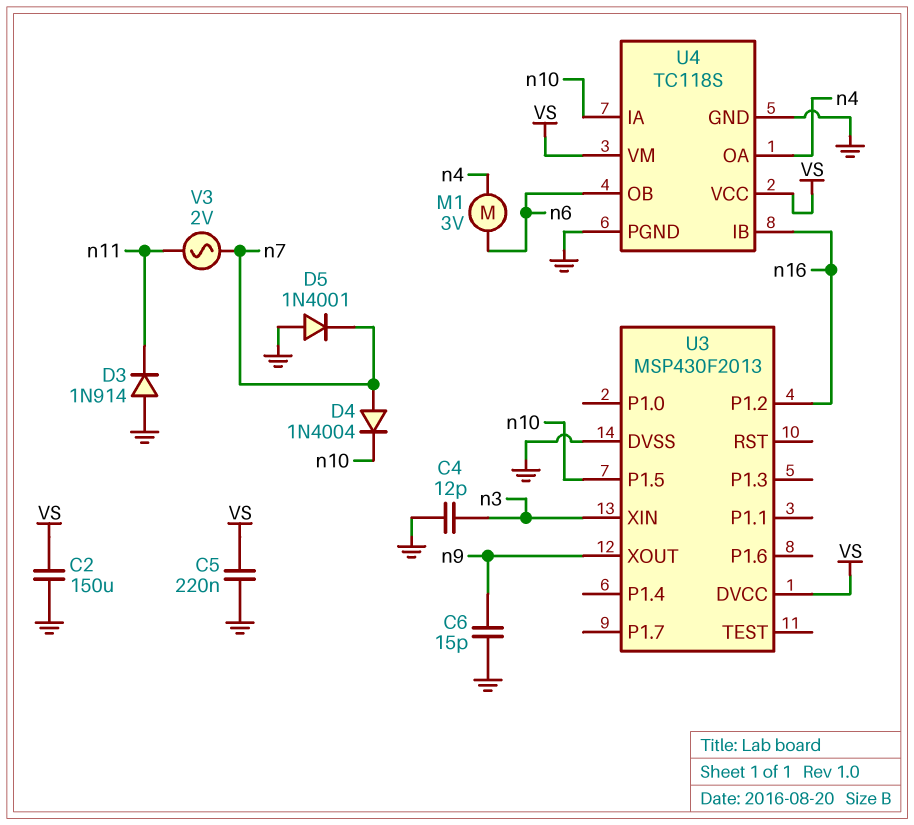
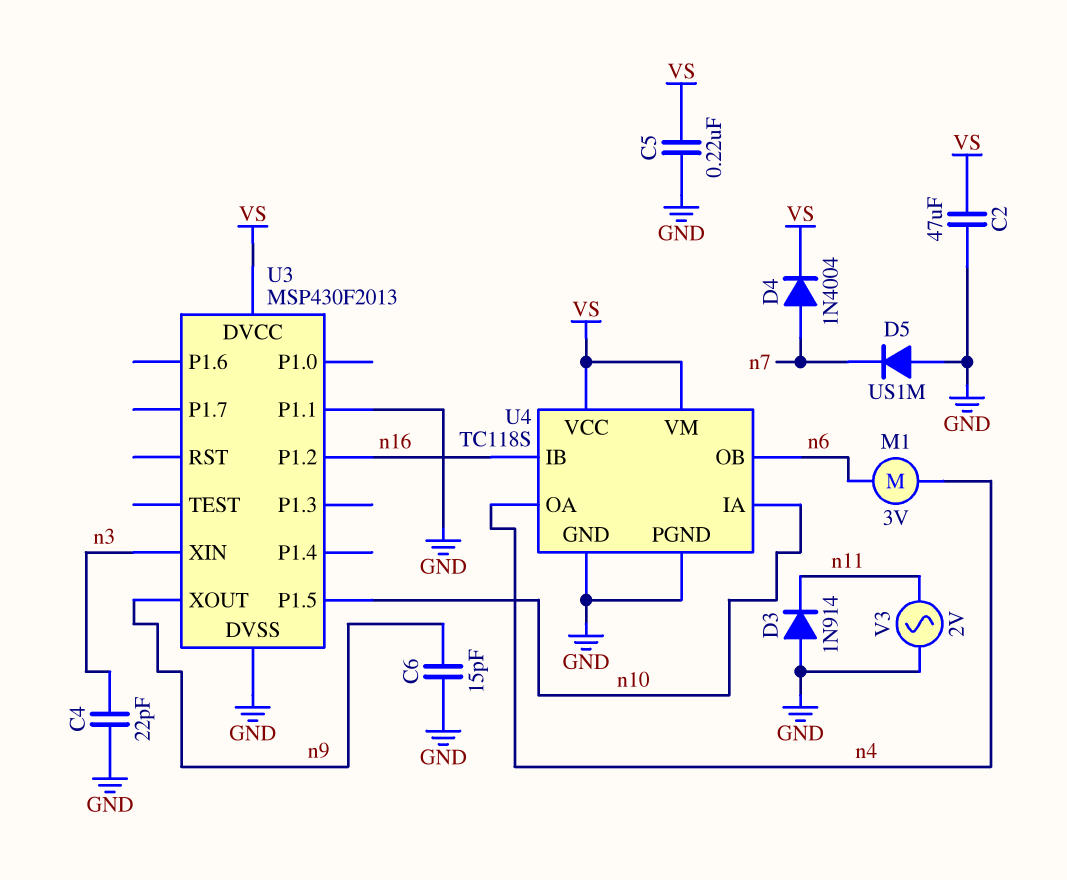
C2: 150uF (GND, VS) -> 47uF (GND, VS)
C4: 12pF (GND, n3) -> 22pF (GND, n3)
D4: diode 1N4004 (A n7, K n10) -> diode 1N4004 (A n7, K VS)
D5: diode 1N4001 (A GND, K n7) -> diode US1M (A GND, K n7)
U3 pin P1.1: none -> GND
V3: AC 2V (n7, n11) -> AC 2V (GND, n11)

